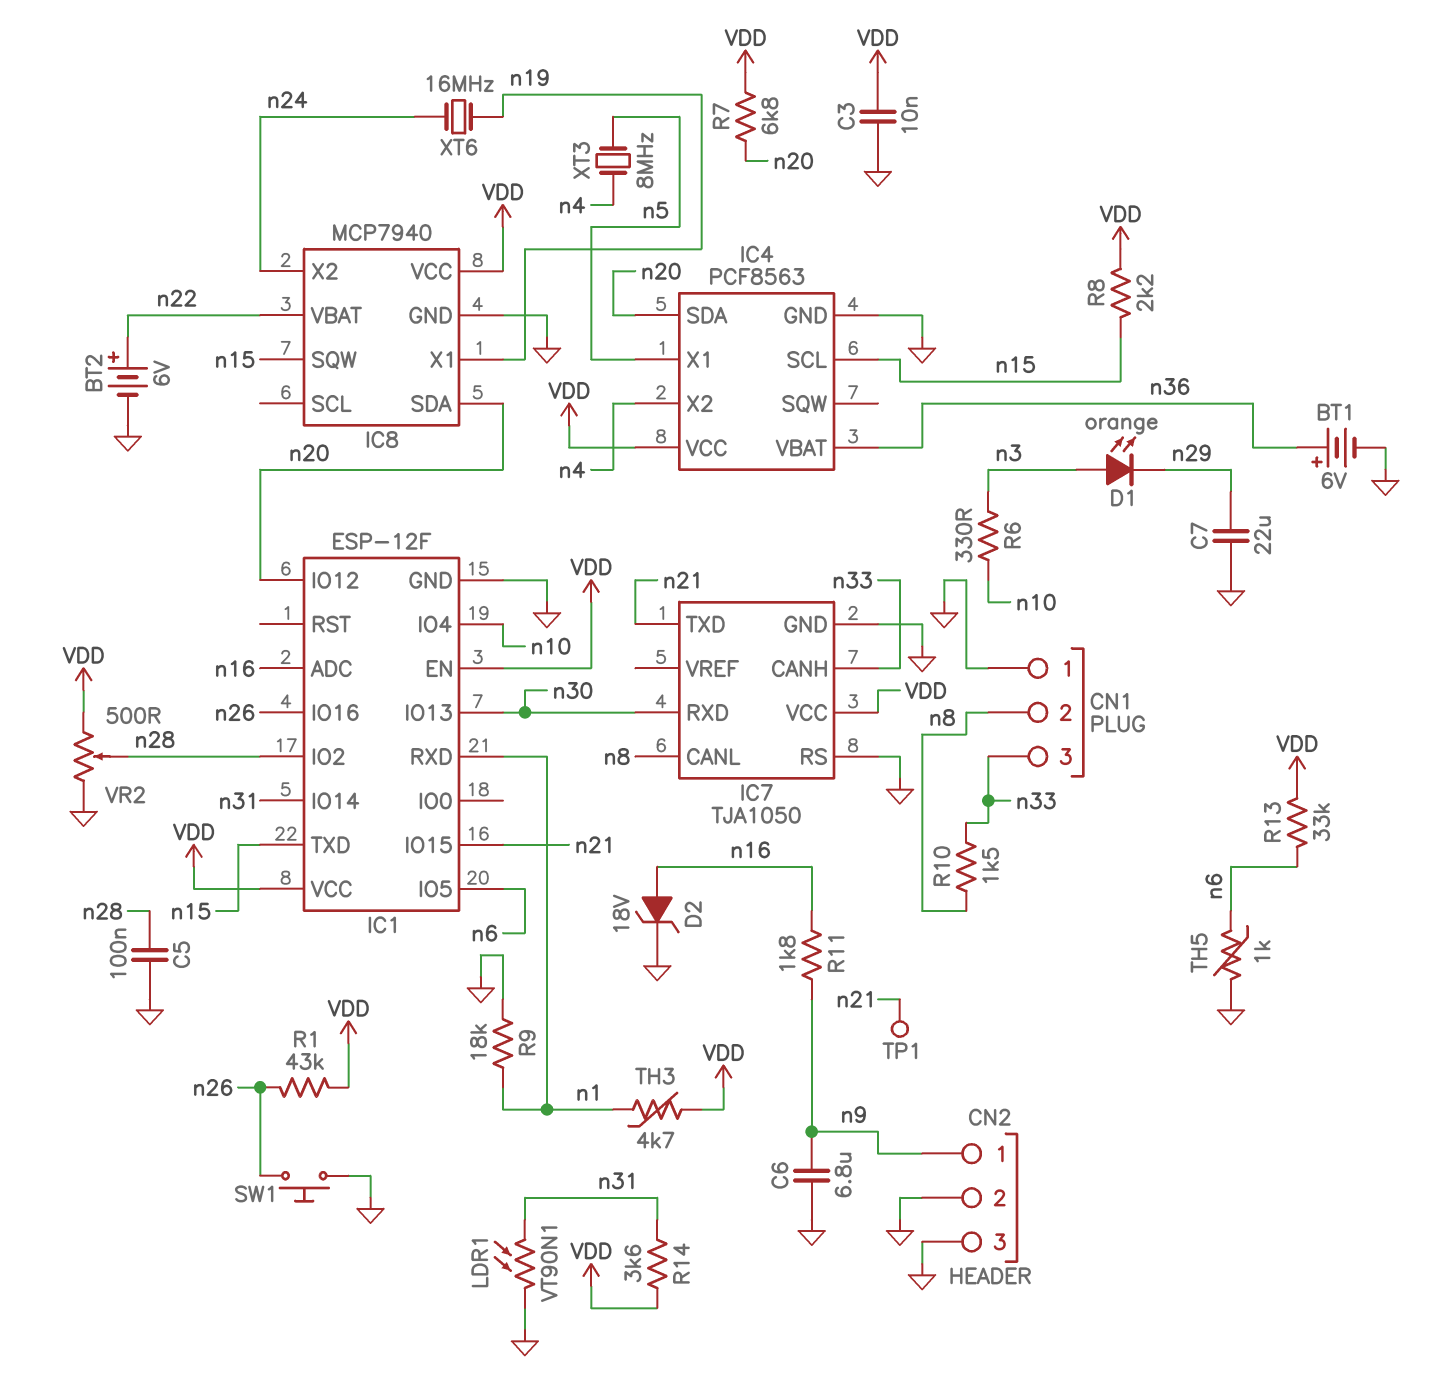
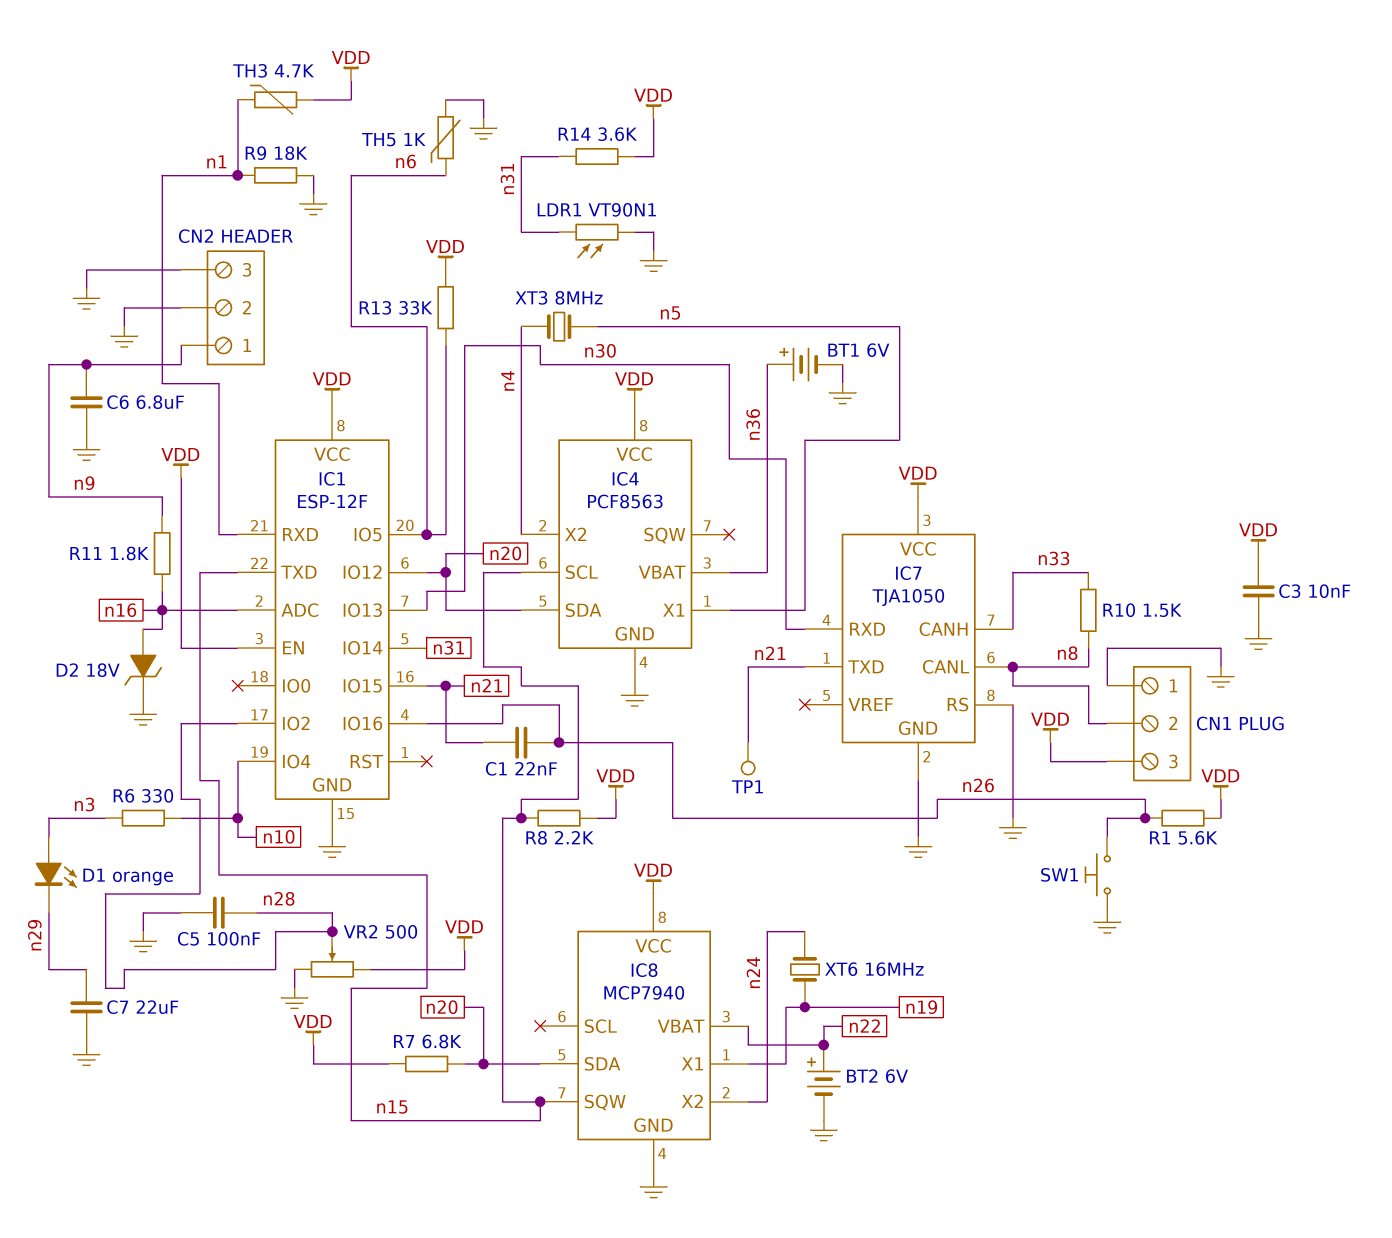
C1: none -> 22nF (n21, n26)
CN1 pin 3: n33 -> VDD
R1: 43k (VDD, n26) -> 5.6k (VDD, n26)

